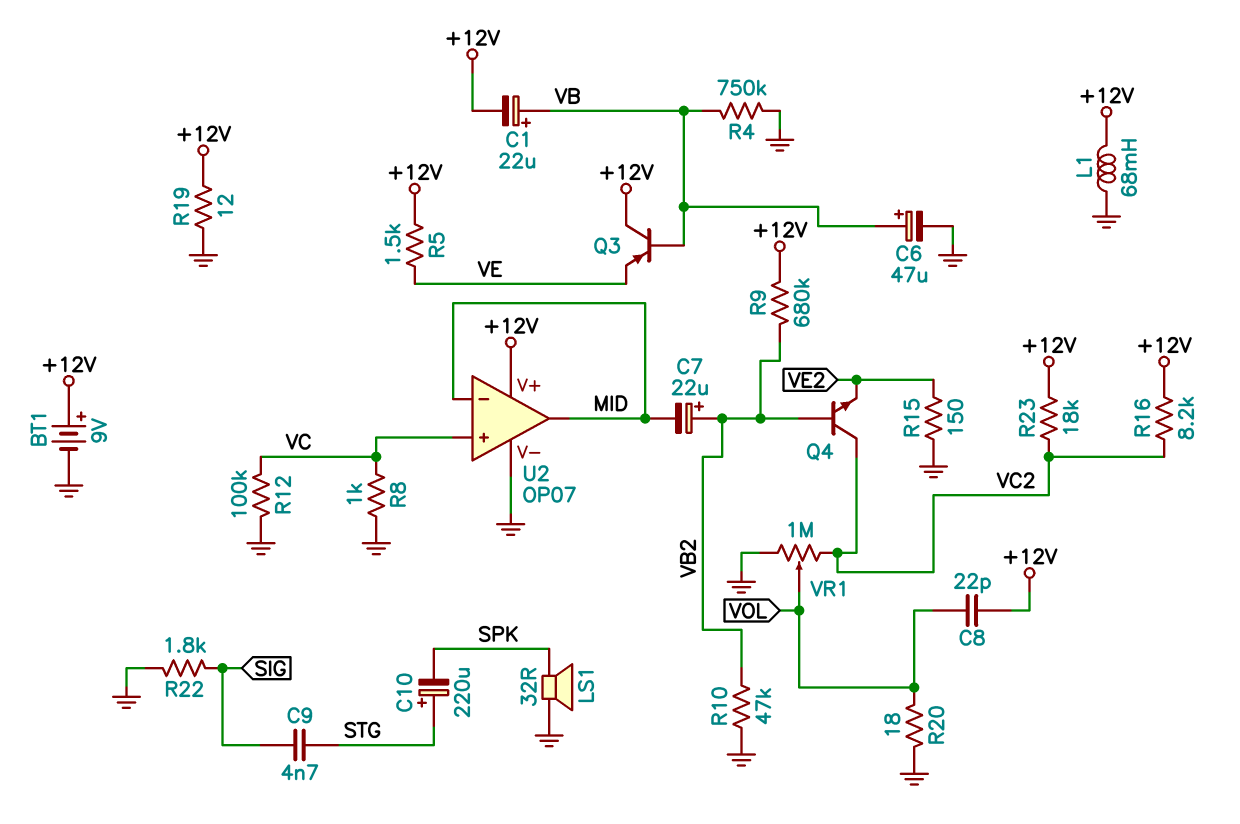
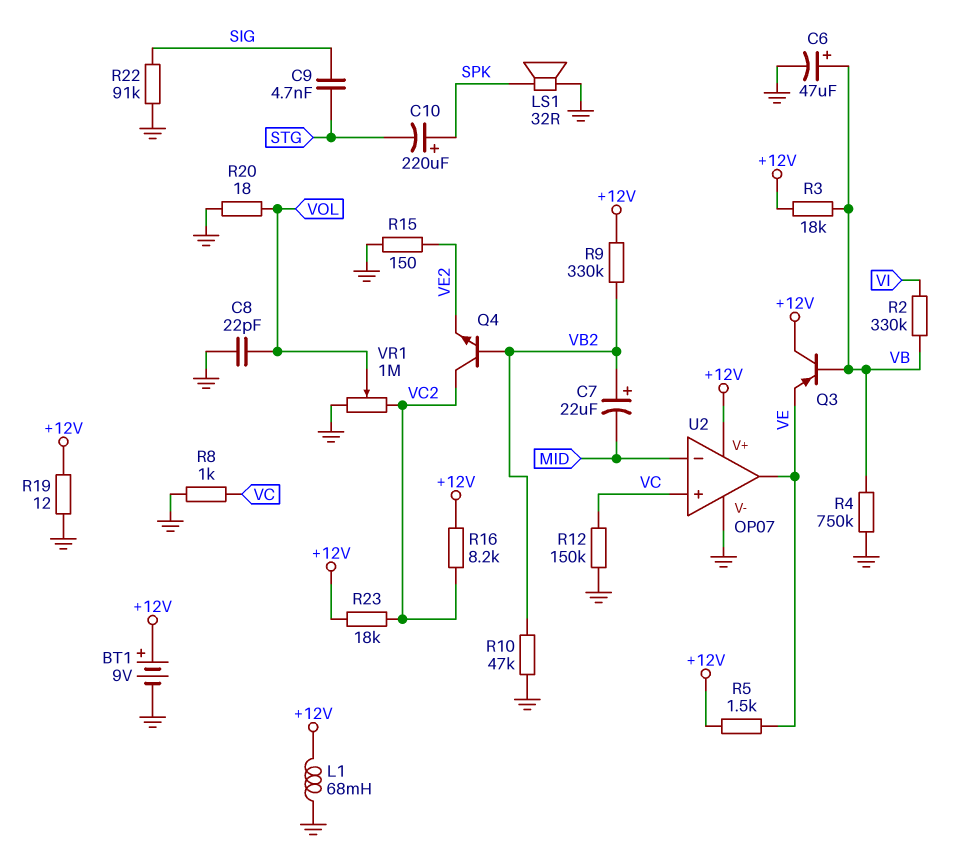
C1: 22uF (plus VB, minus +12V) -> none
C8: 22pF (+12V, VOL) -> 22pF (GND, VOL)
C10: 220uF (plus STG, minus SPK) -> 220uF (plus SPK, minus STG)
R2: none -> 330k (VB, VI)
R3: none -> 18k (+12V, VB)
R9: 680k (+12V, VB2) -> 330k (+12V, VB2)
R12: 100k (GND, VC) -> 150k (GND, VC)
R22: 1.8k (GND, SIG) -> 91k (GND, SIG)
U2 pin out: MID -> VE

